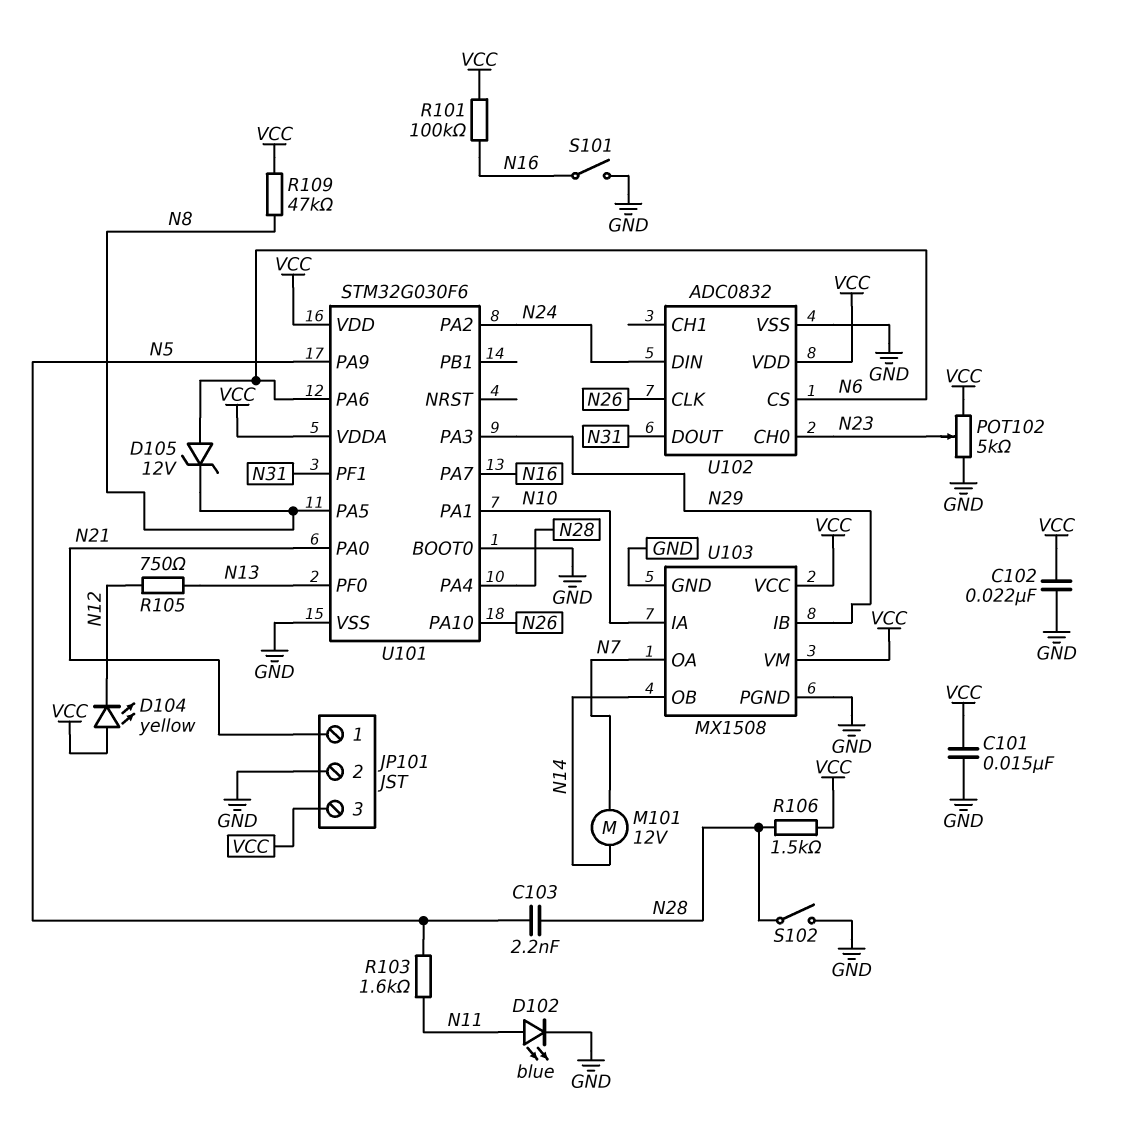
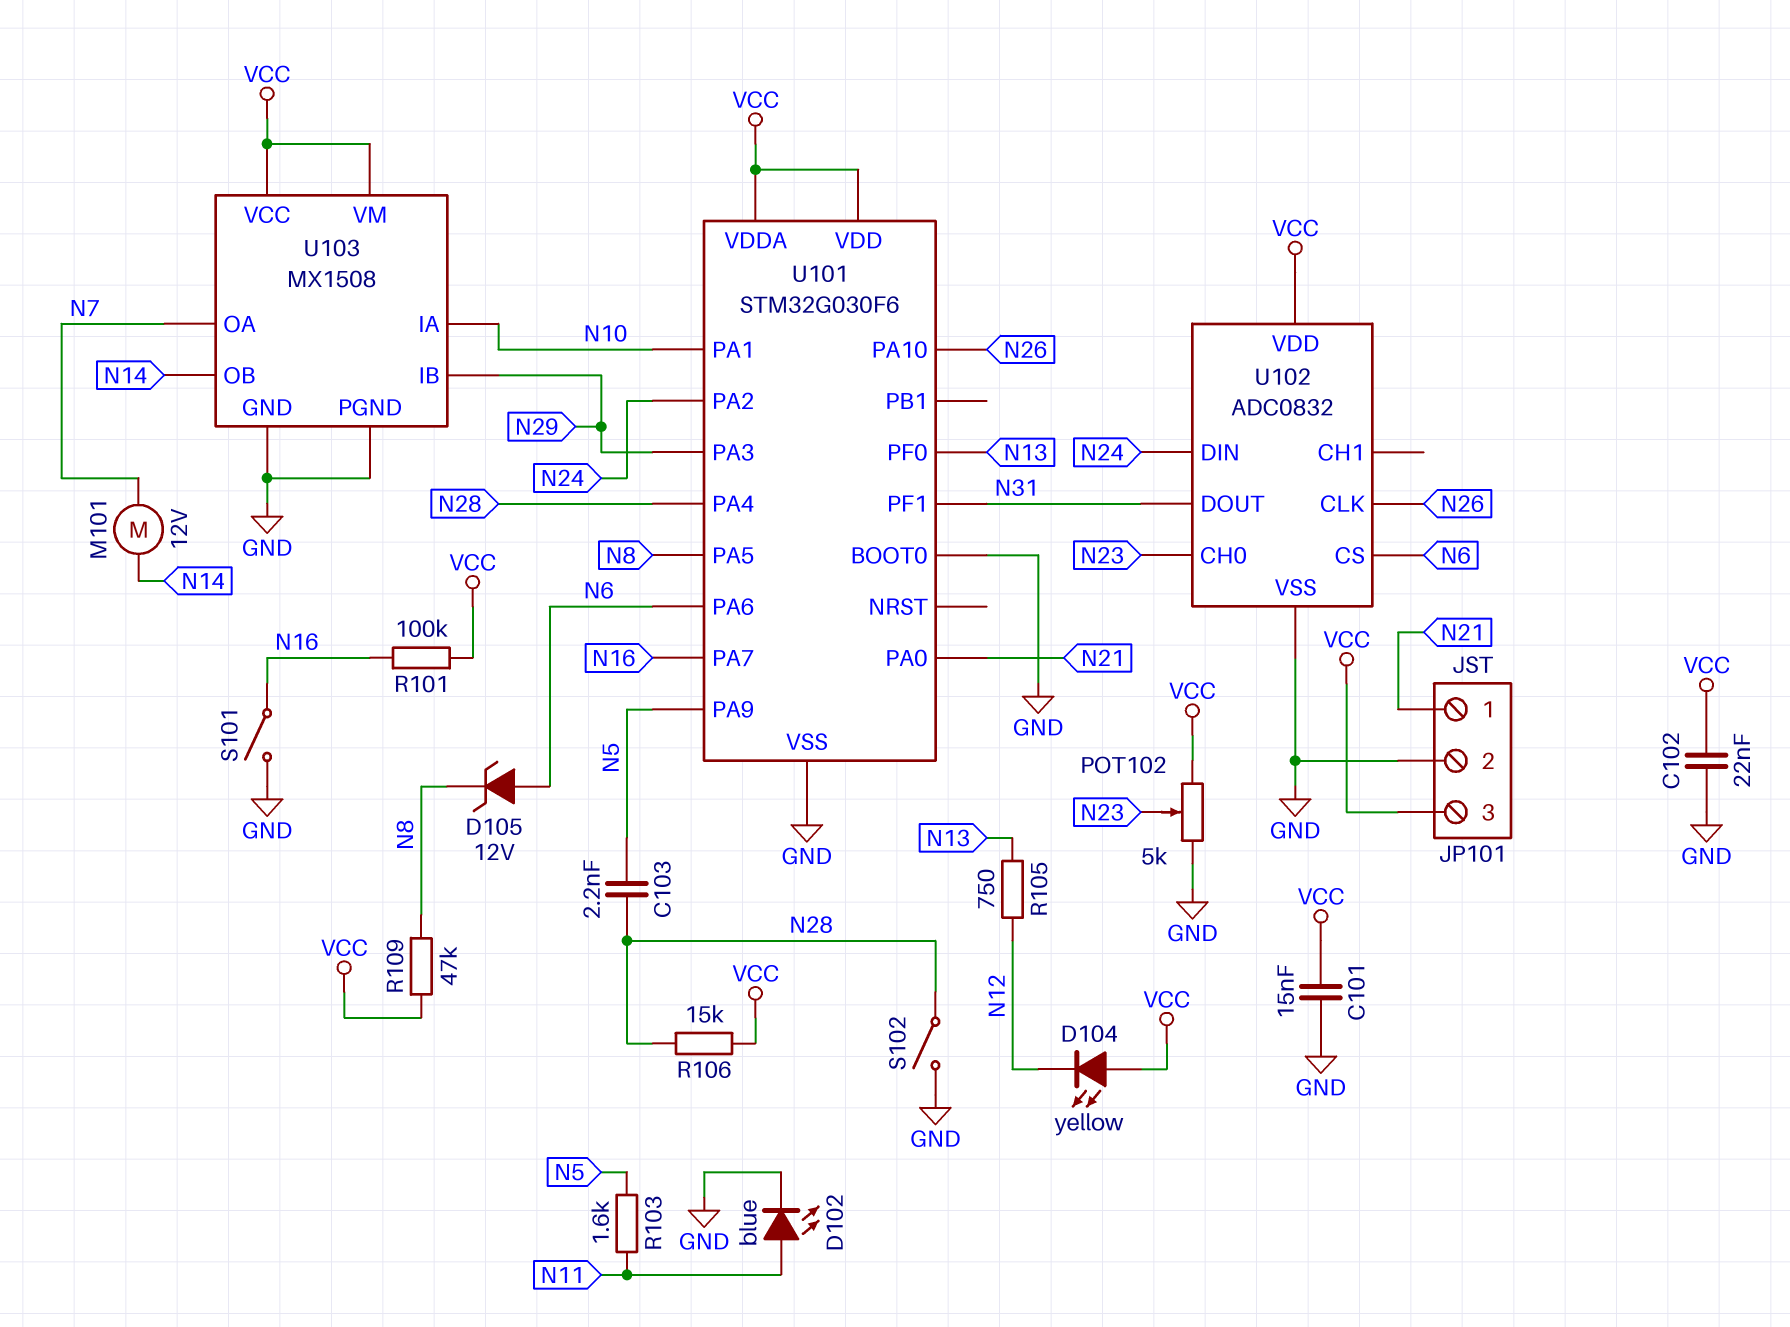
R106: 1.5k (N28, VCC) -> 15k (N28, VCC)

